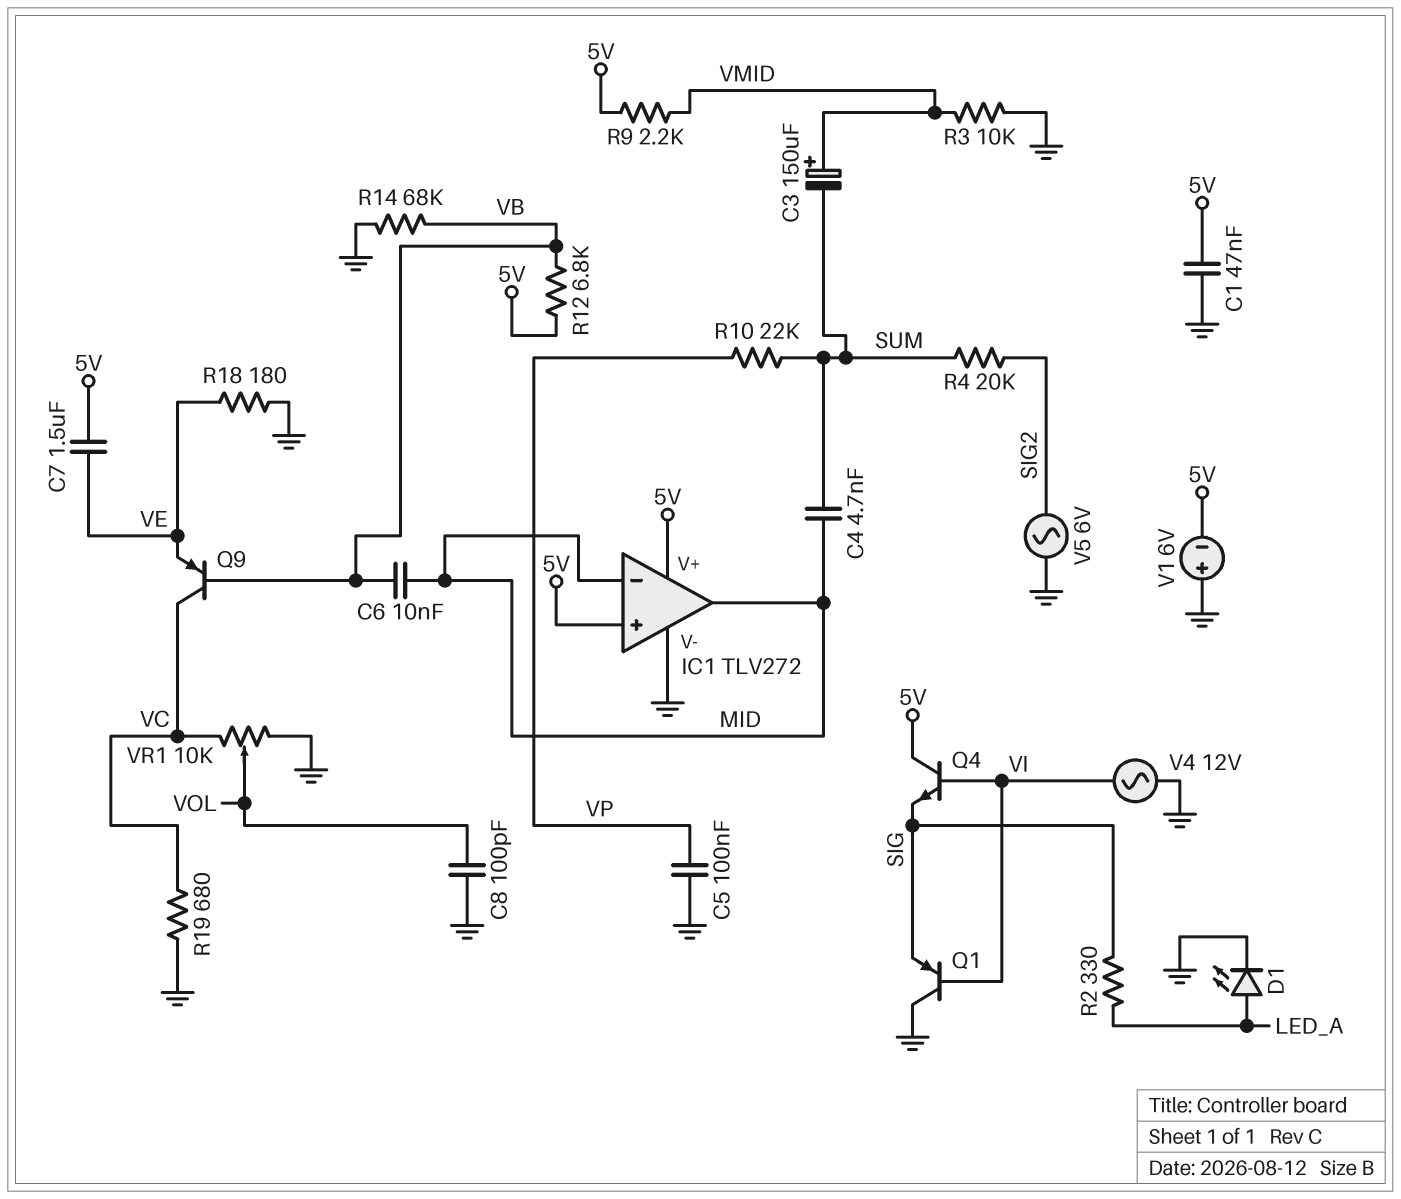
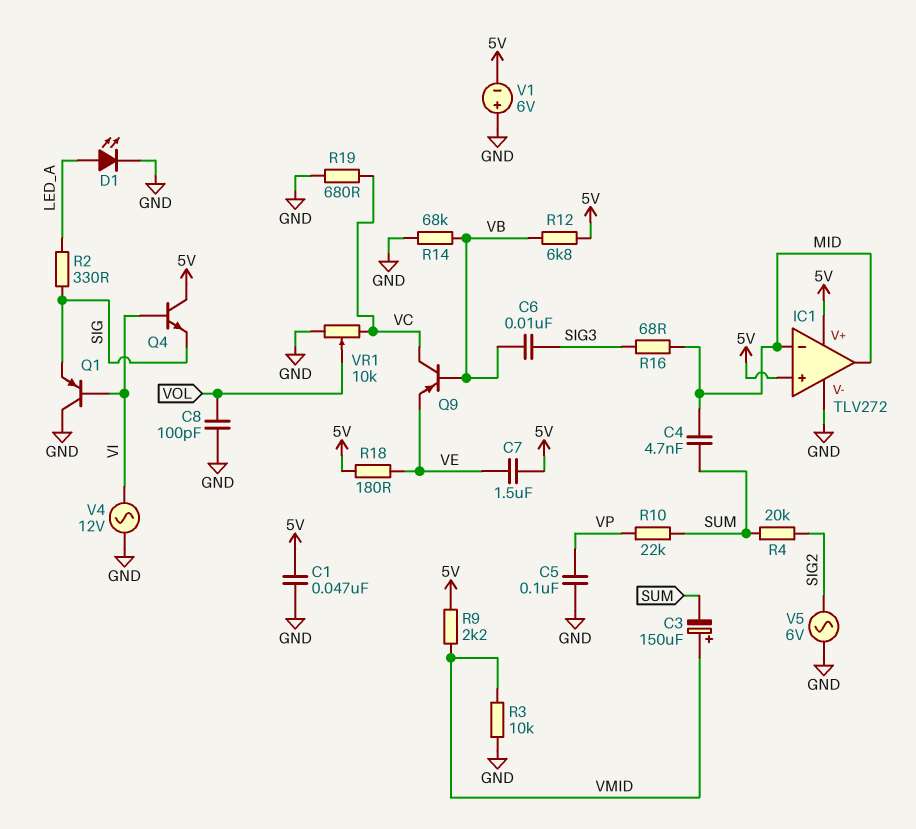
C6: 10nF (MID, VB) -> 10nF (SIG3, VB)
R16: none -> 68 (MID, SIG3)
R18: 180 (GND, VE) -> 180 (5V, VE)

